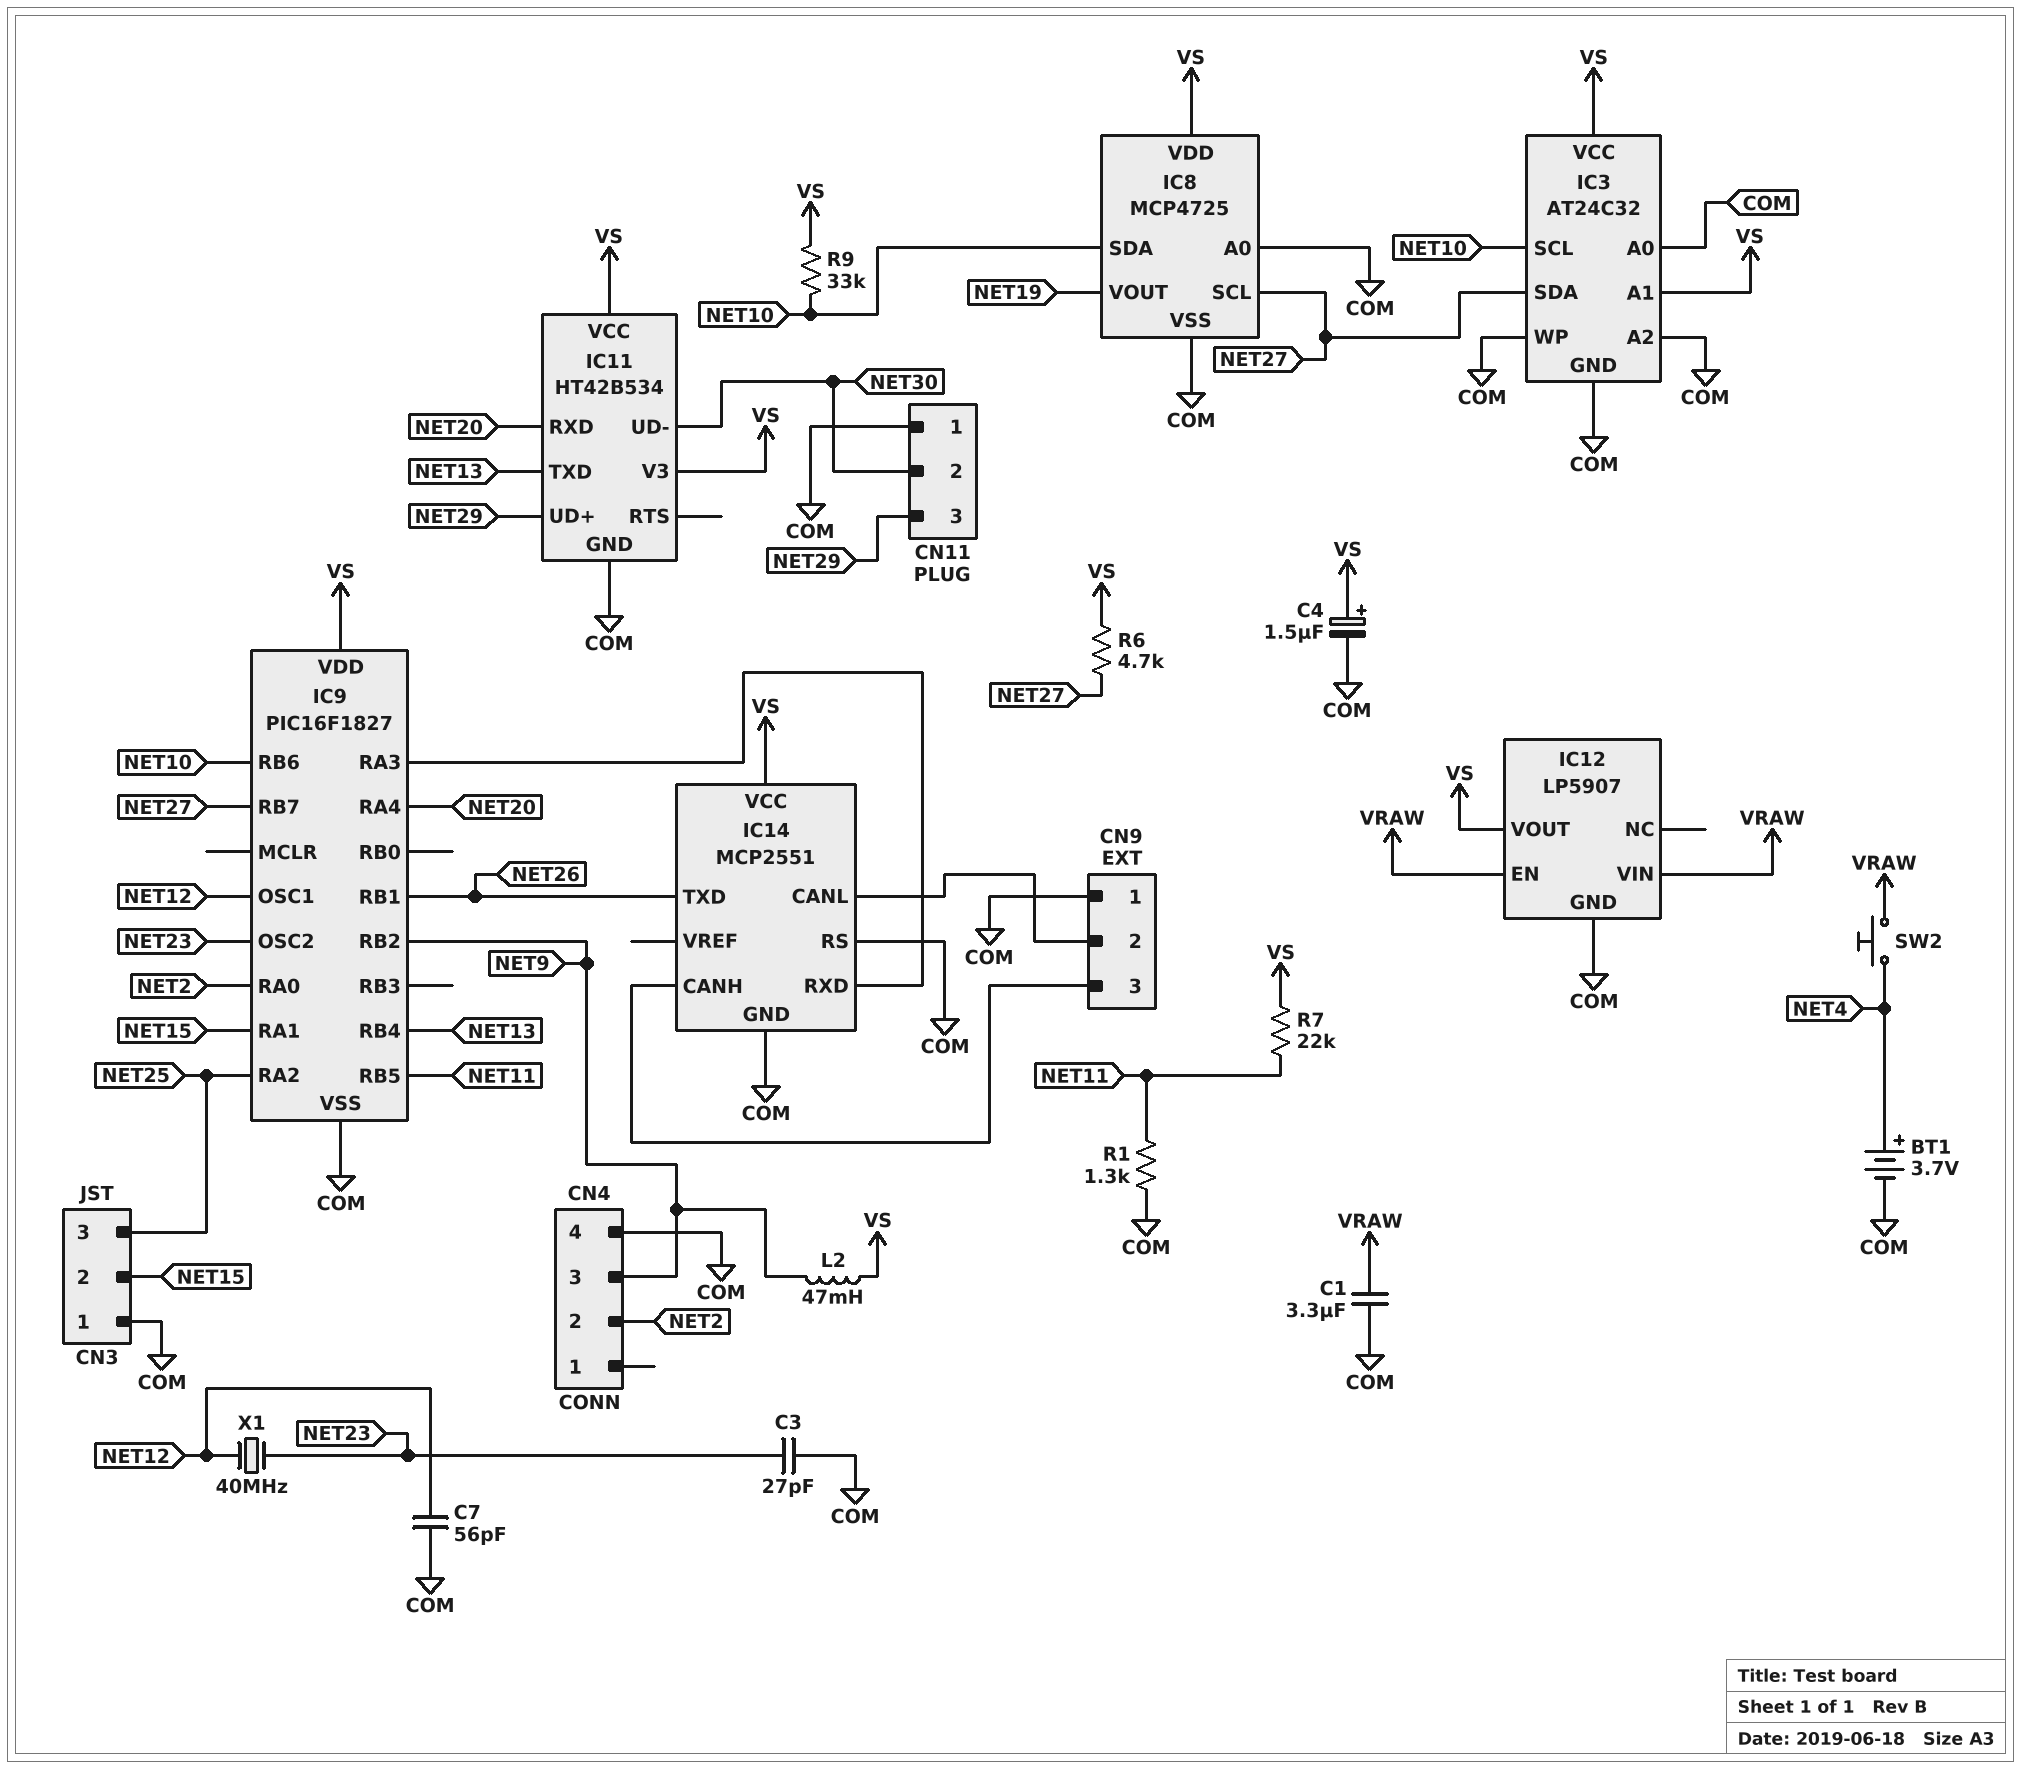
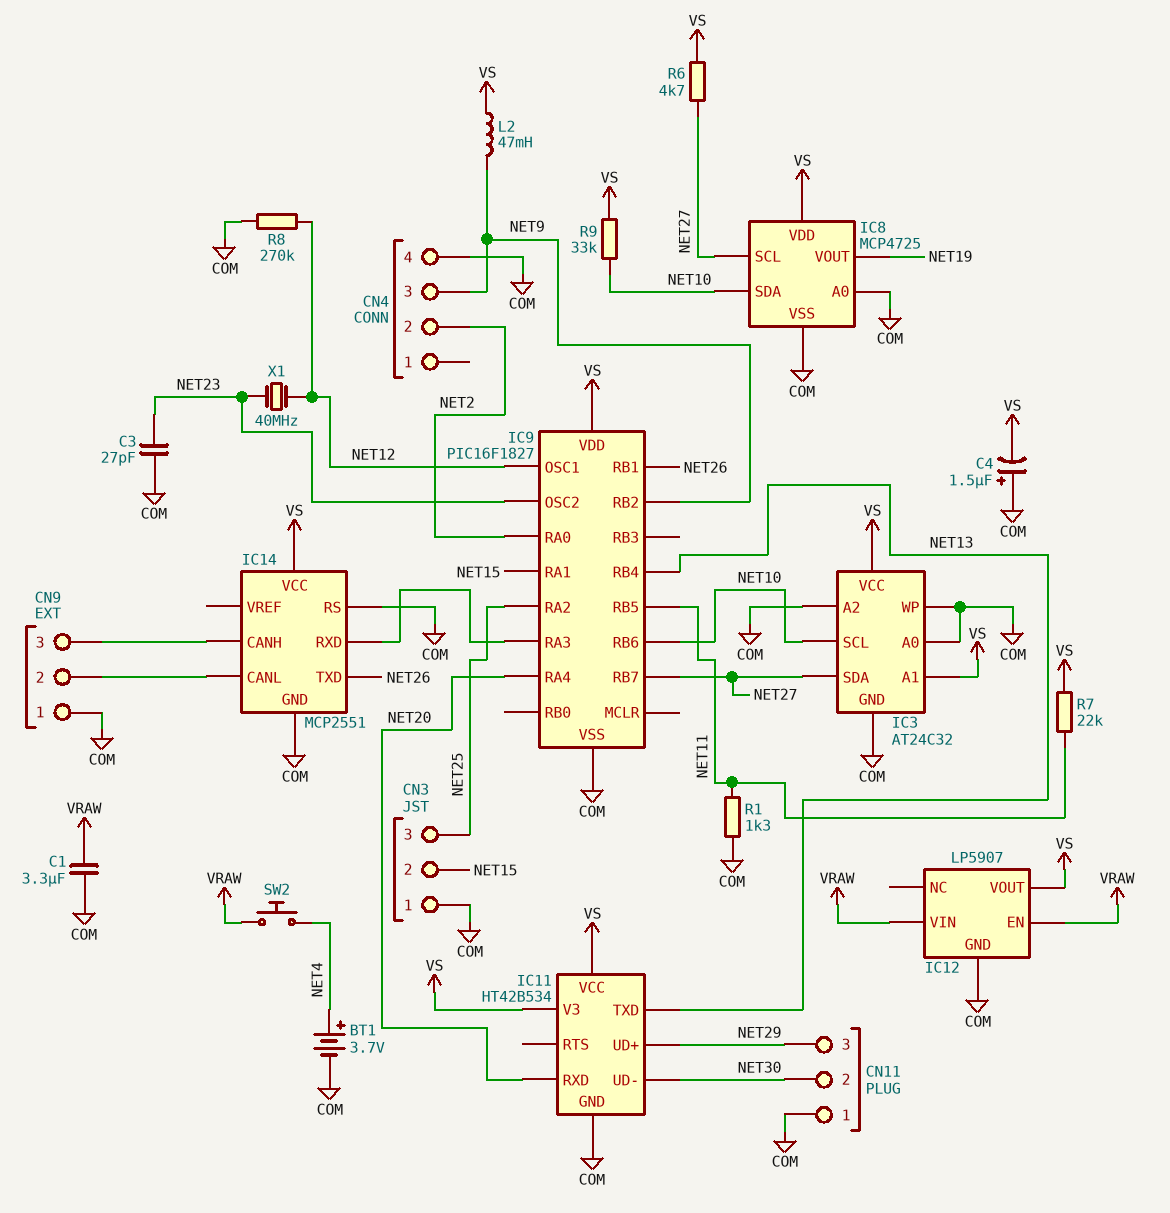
C4: 1.5uF (plus VS, minus COM) -> 1.5uF (plus COM, minus VS)
C7: 56pF (COM, NET12) -> none
R8: none -> 270k (COM, NET12)

